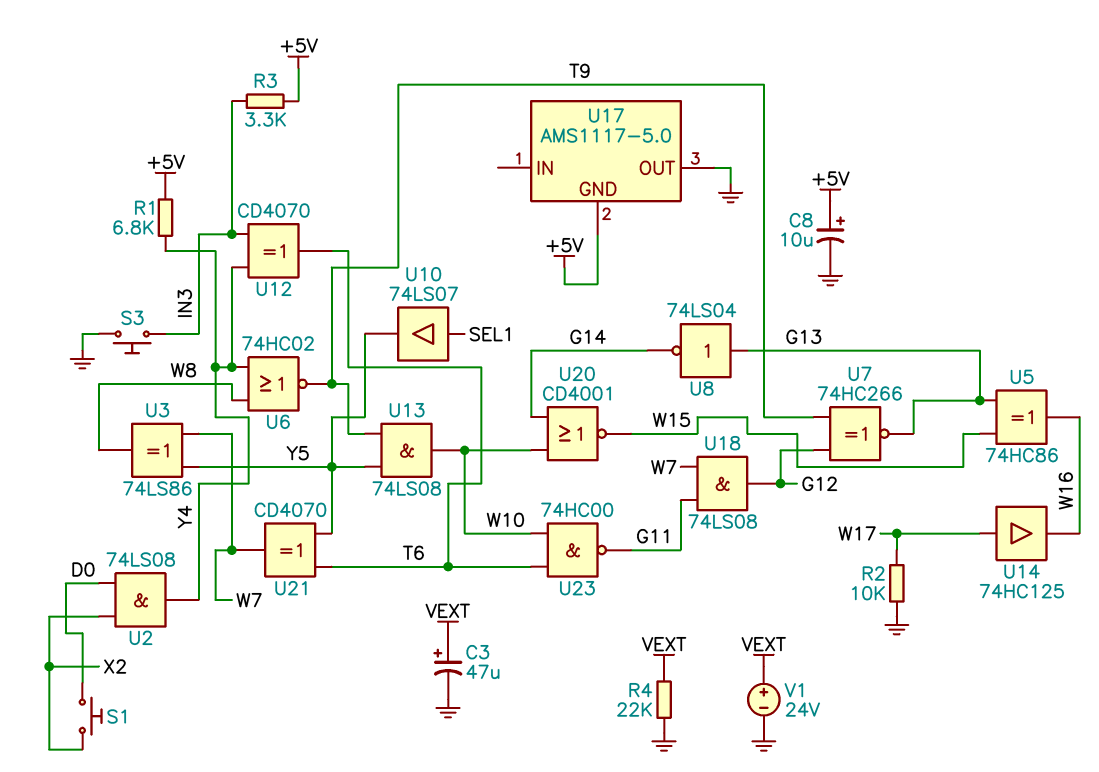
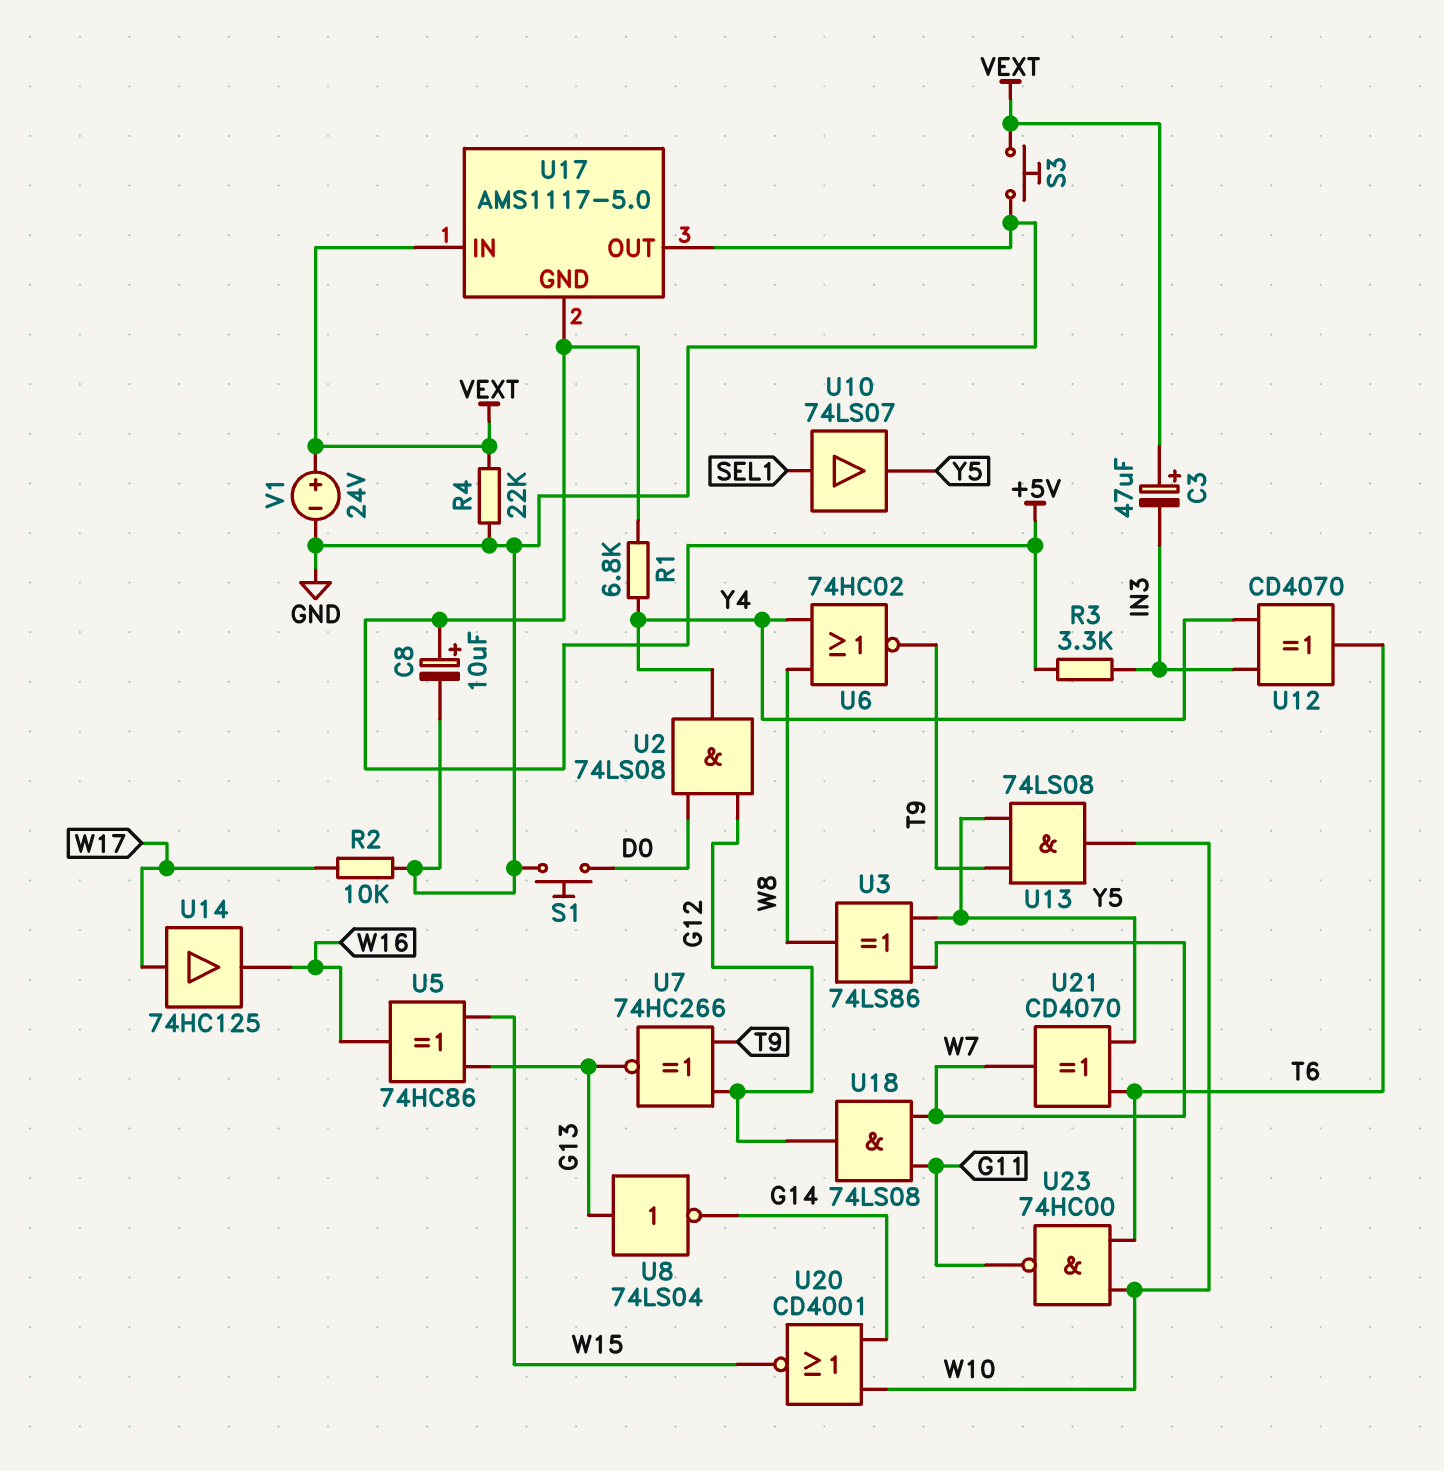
C3: 47uF (plus VEXT, minus GND) -> 47uF (plus VEXT, minus IN3)
S1: button (D0, X2) -> button (D0, GND)
S3: button (GND, IN3) -> button (GND, VEXT)
U2: AND 74LS08 (in D0, in X2, out Y4) -> AND 74LS08 (in D0, in G12, out Y4)
U17 pin IN: none -> VEXT

